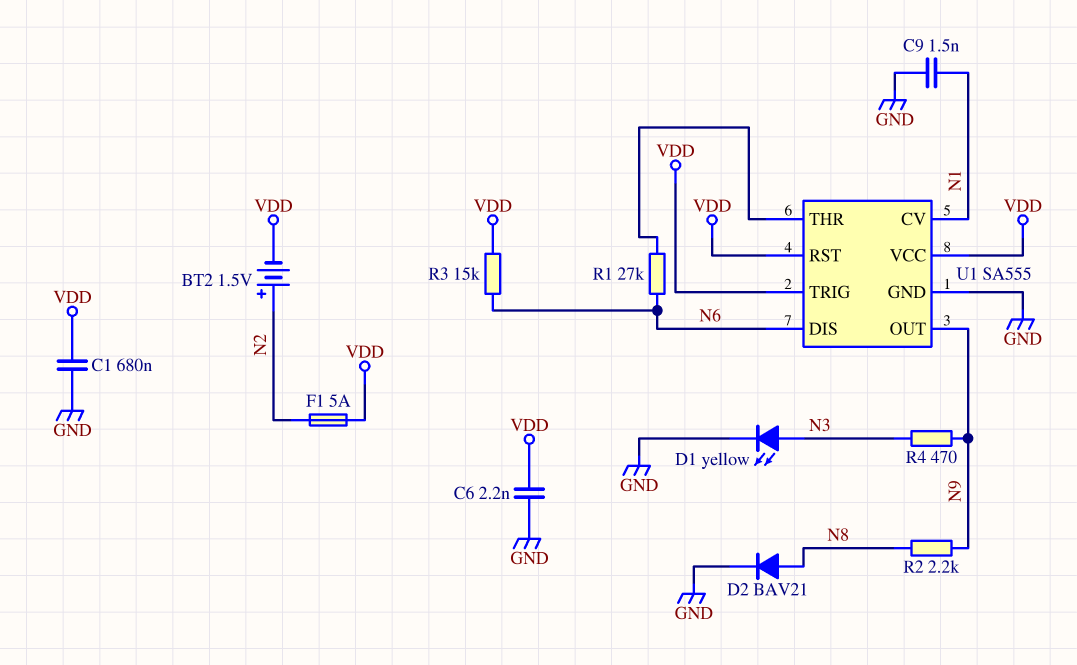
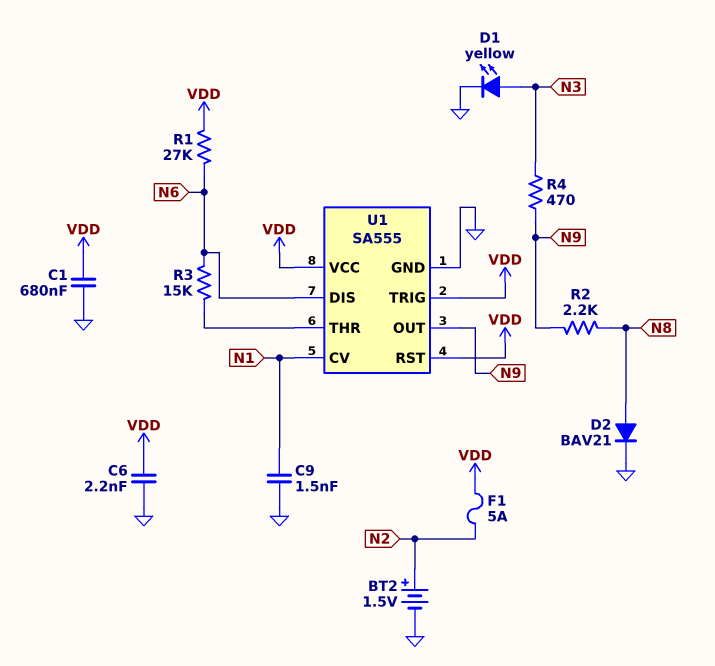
BT2: 1.5V (plus N2, minus VDD) -> 1.5V (plus N2, minus GND)
R1: 27k (N6, U1/THR) -> 27k (N6, VDD)
R3: 15k (N6, VDD) -> 15k (N6, U1/THR)

